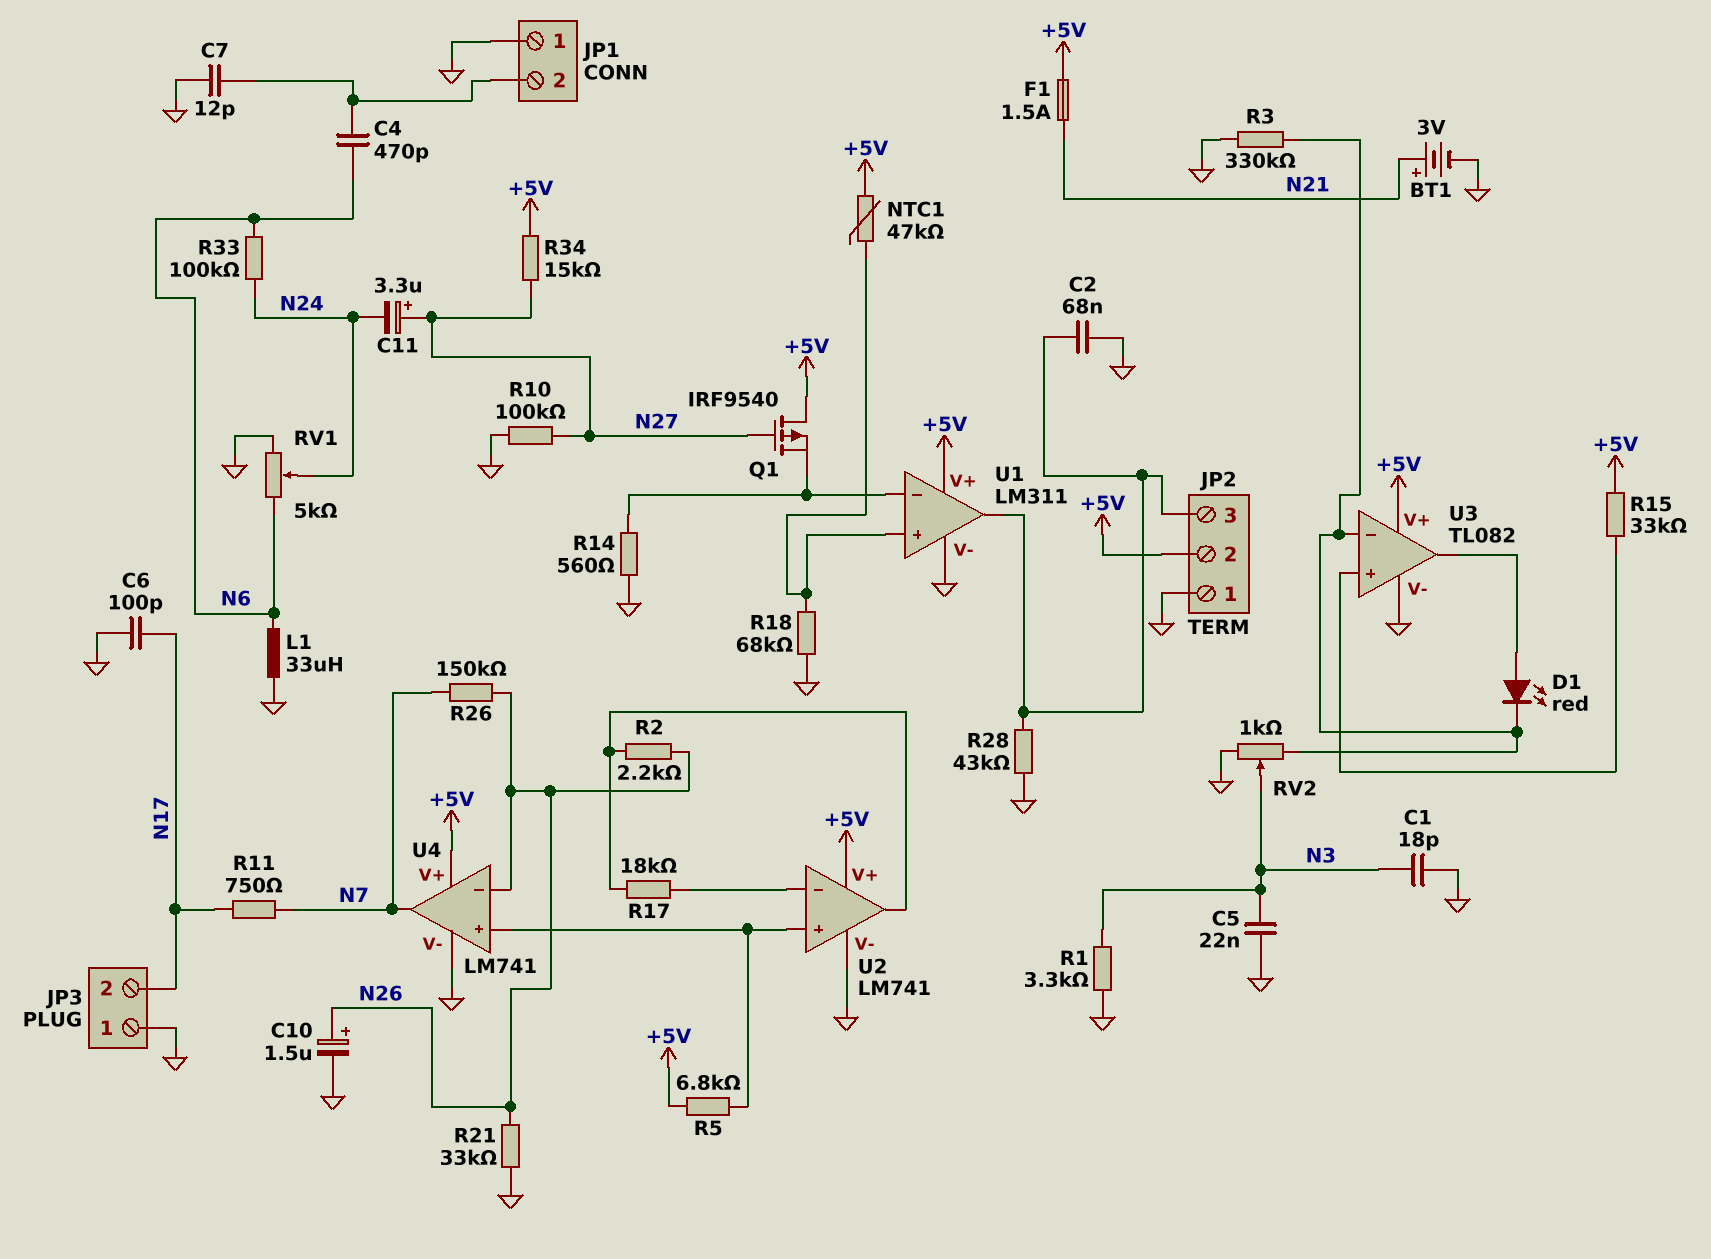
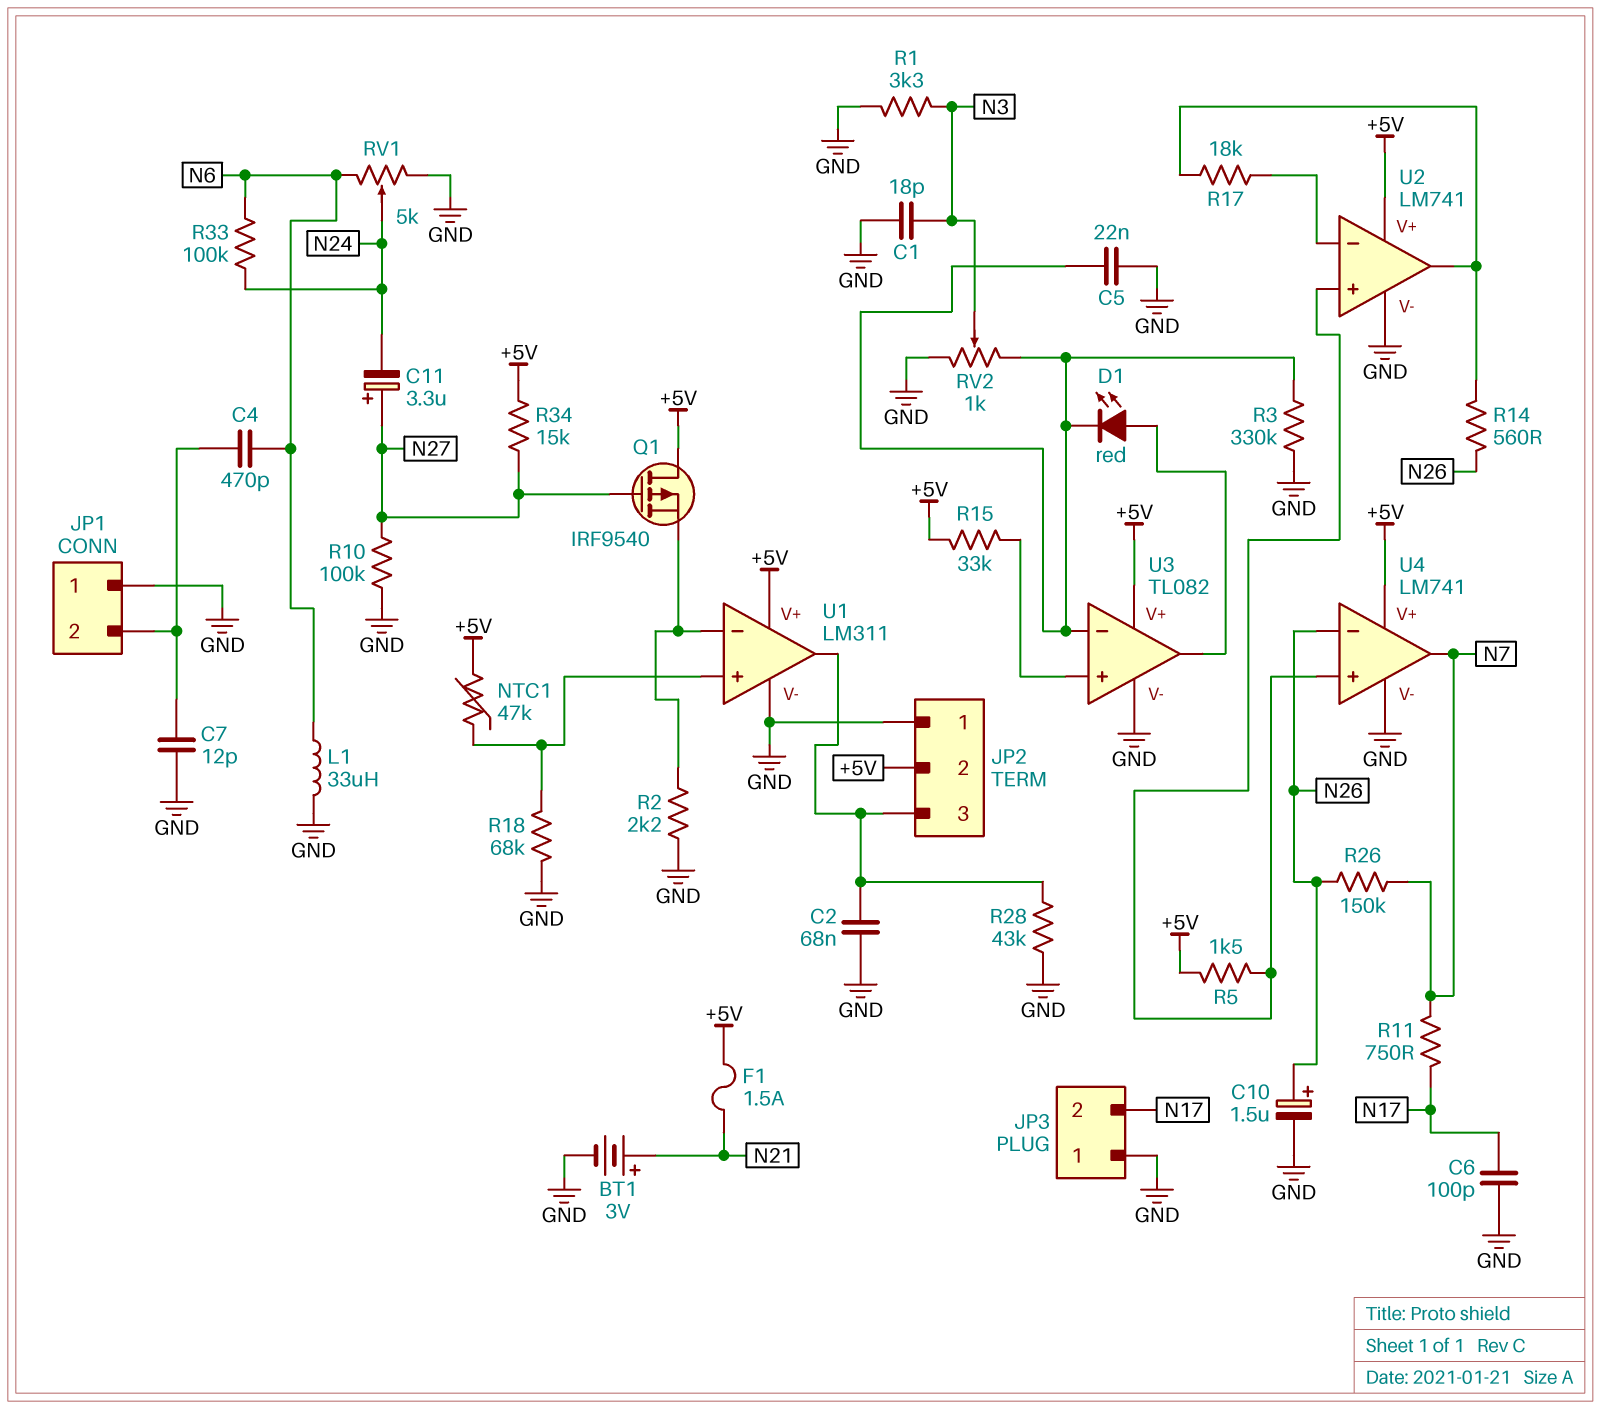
C5: 22nF (GND, N3) -> 22nF (GND, U3/in-)
R2: 2.2k (N26, U2/out) -> 2.2k (GND, U1/in-)
R5: 6.8k (+5V, U2/in+) -> 1.5k (+5V, U2/in+)
R14: 560 (GND, U1/in-) -> 560 (N26, U2/out)
R21: 33k (GND, N26) -> none

